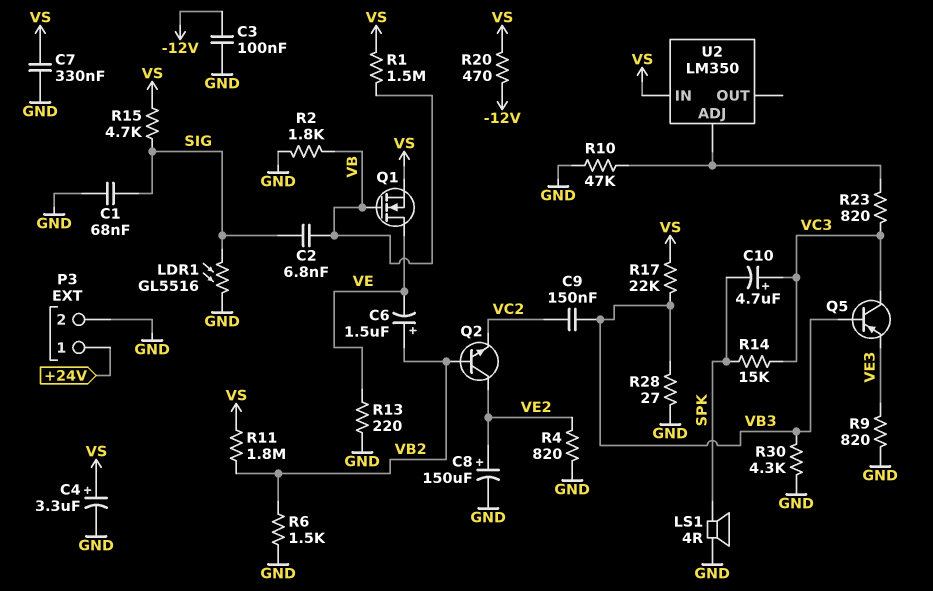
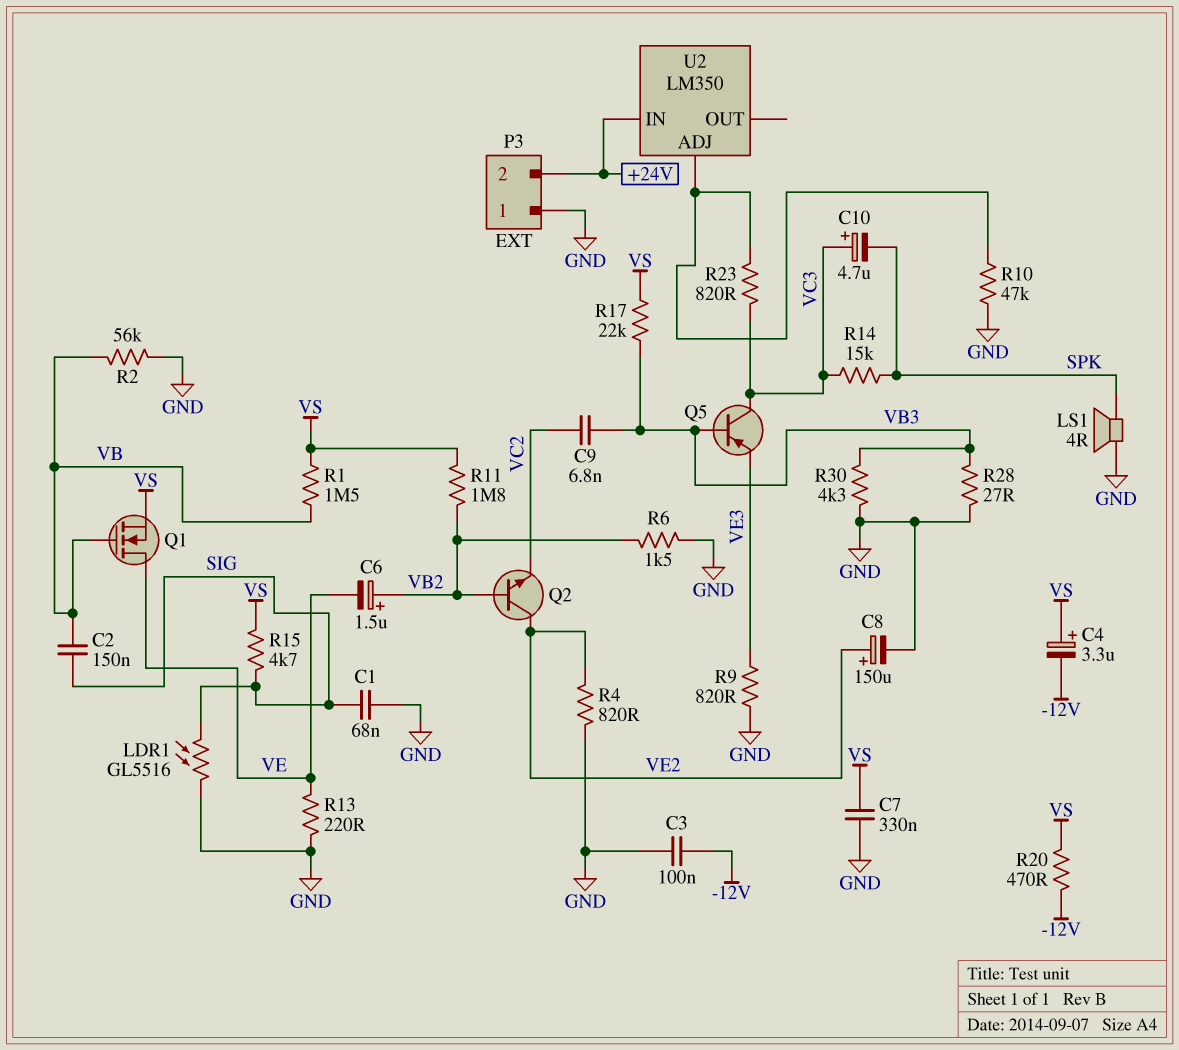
C2: 6.8nF (SIG, VB) -> 150nF (SIG, VB)
C4: 3.3uF (plus VS, minus GND) -> 3.3uF (plus VS, minus -12V)
C9: 150nF (VB3, VC2) -> 6.8nF (VB3, VC2)
P3 pin 1: +24V -> GND
P3 pin 2: GND -> +24V
R2: 1.8k (GND, VB) -> 56k (GND, VB)
U2 pin IN: VS -> +24V

